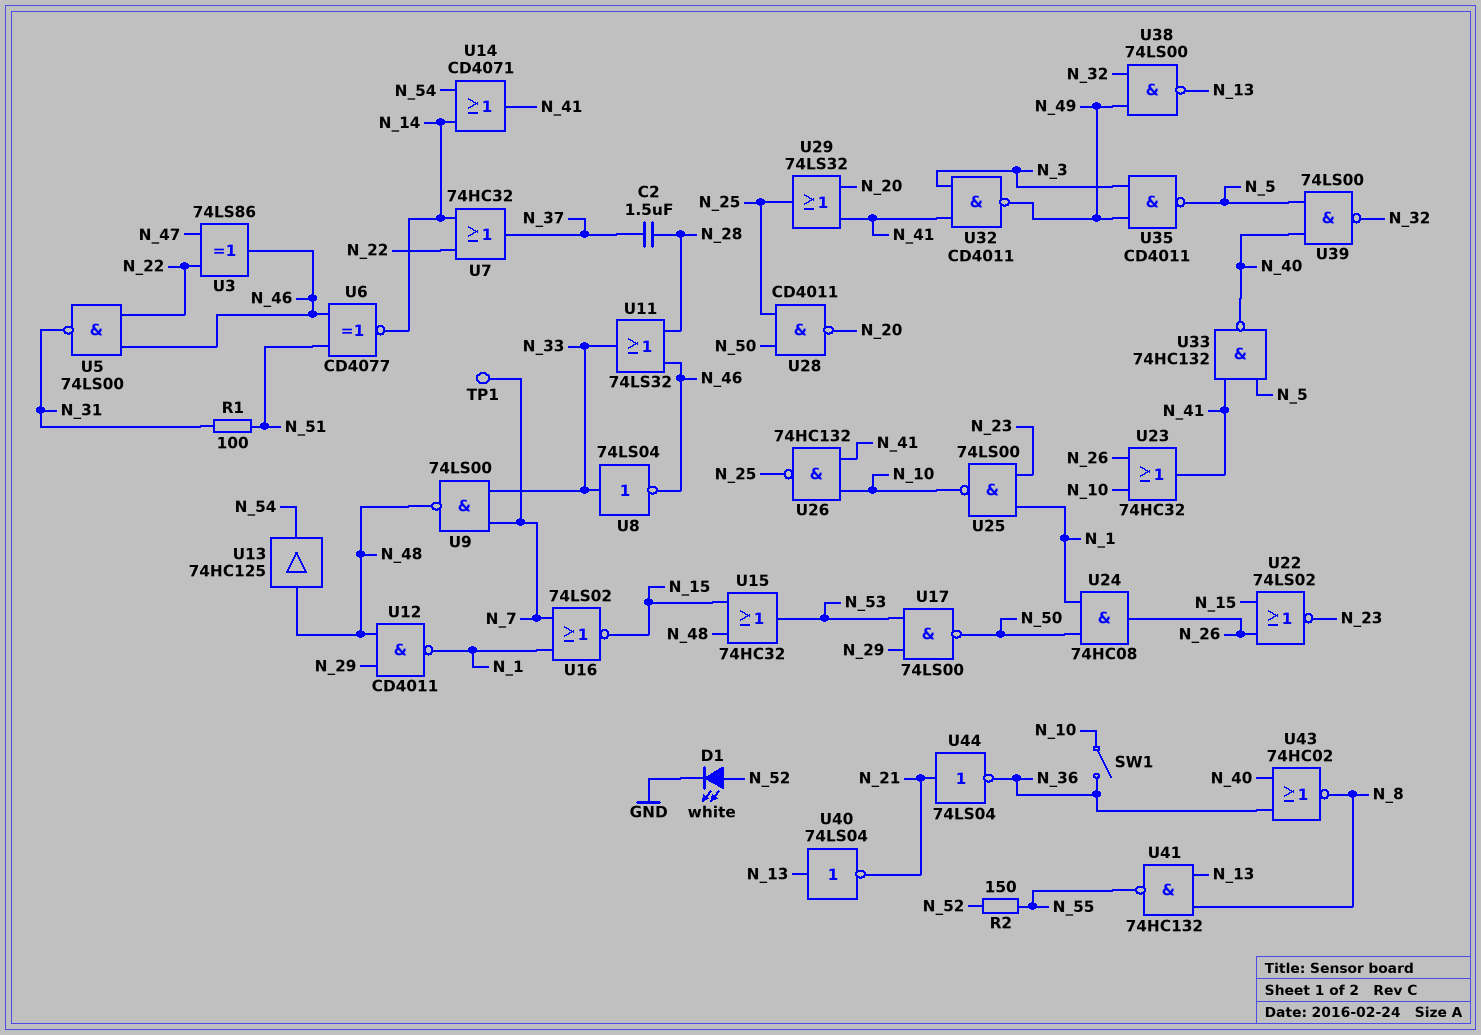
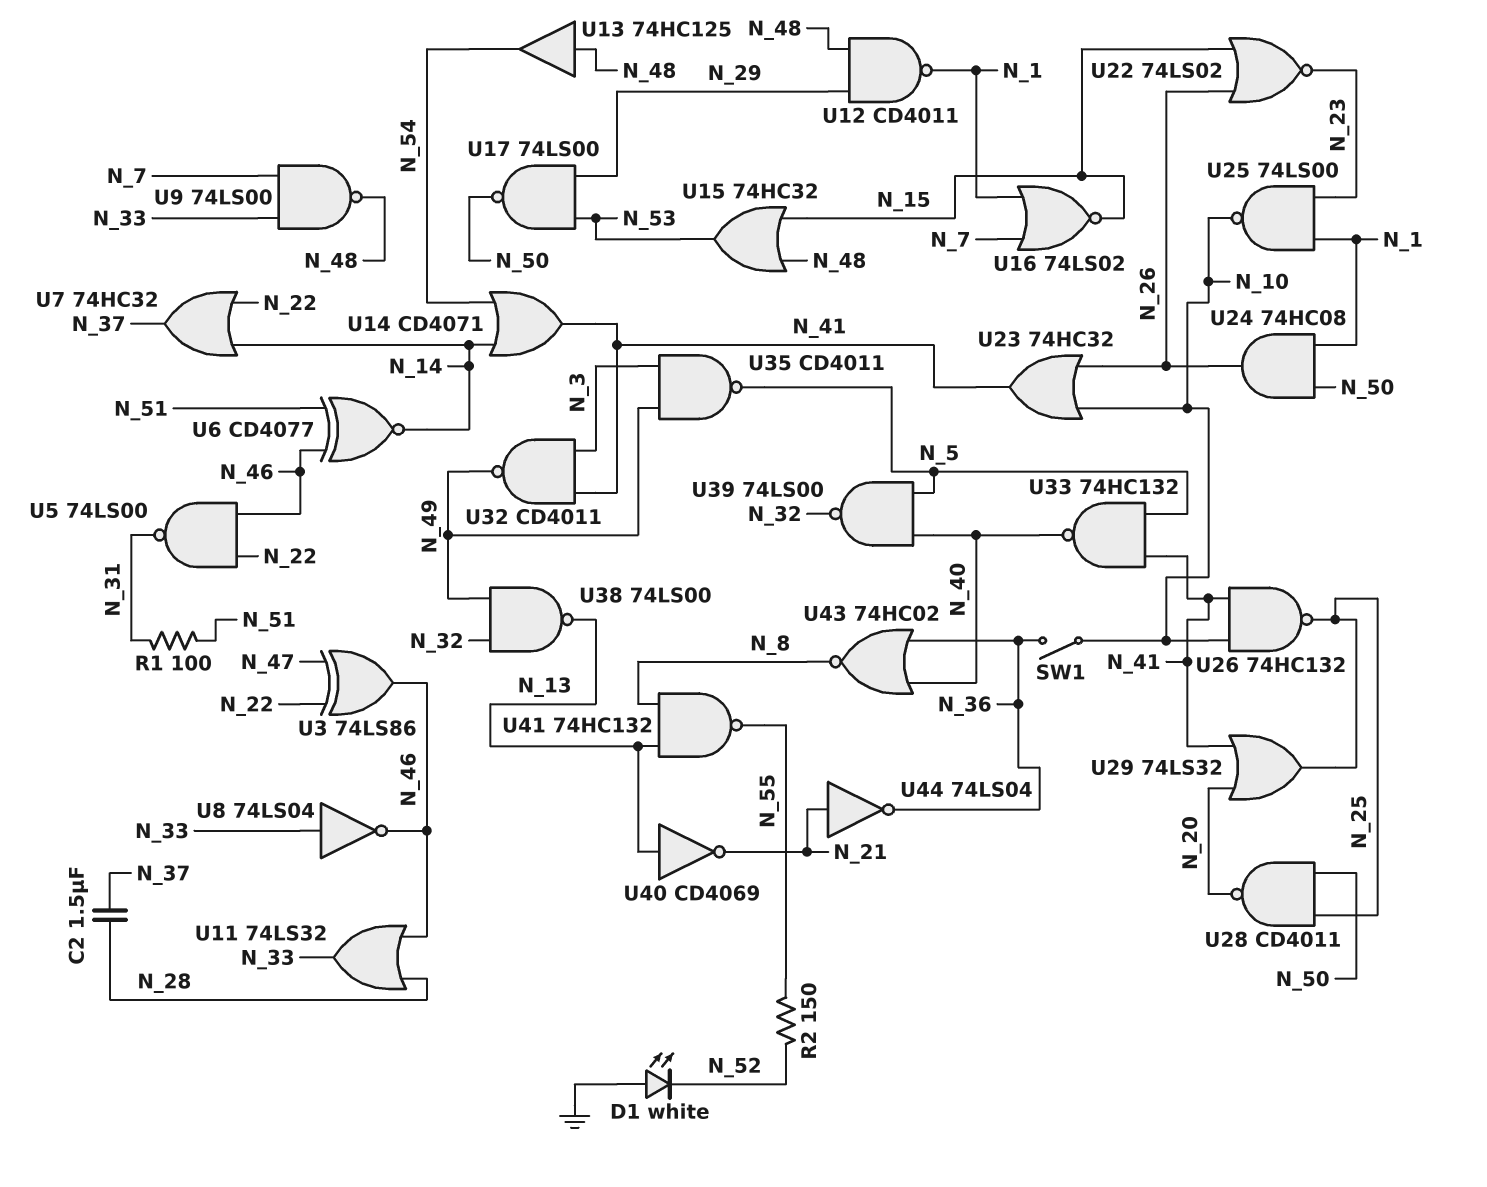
D1: LED white (A N_52, K GND) -> LED white (A GND, K N_52)
TP1: test point (N_7) -> none
U40: NOT 74LS04 (in N_13, out N_21) -> NOT CD4069 (in N_13, out N_21)

